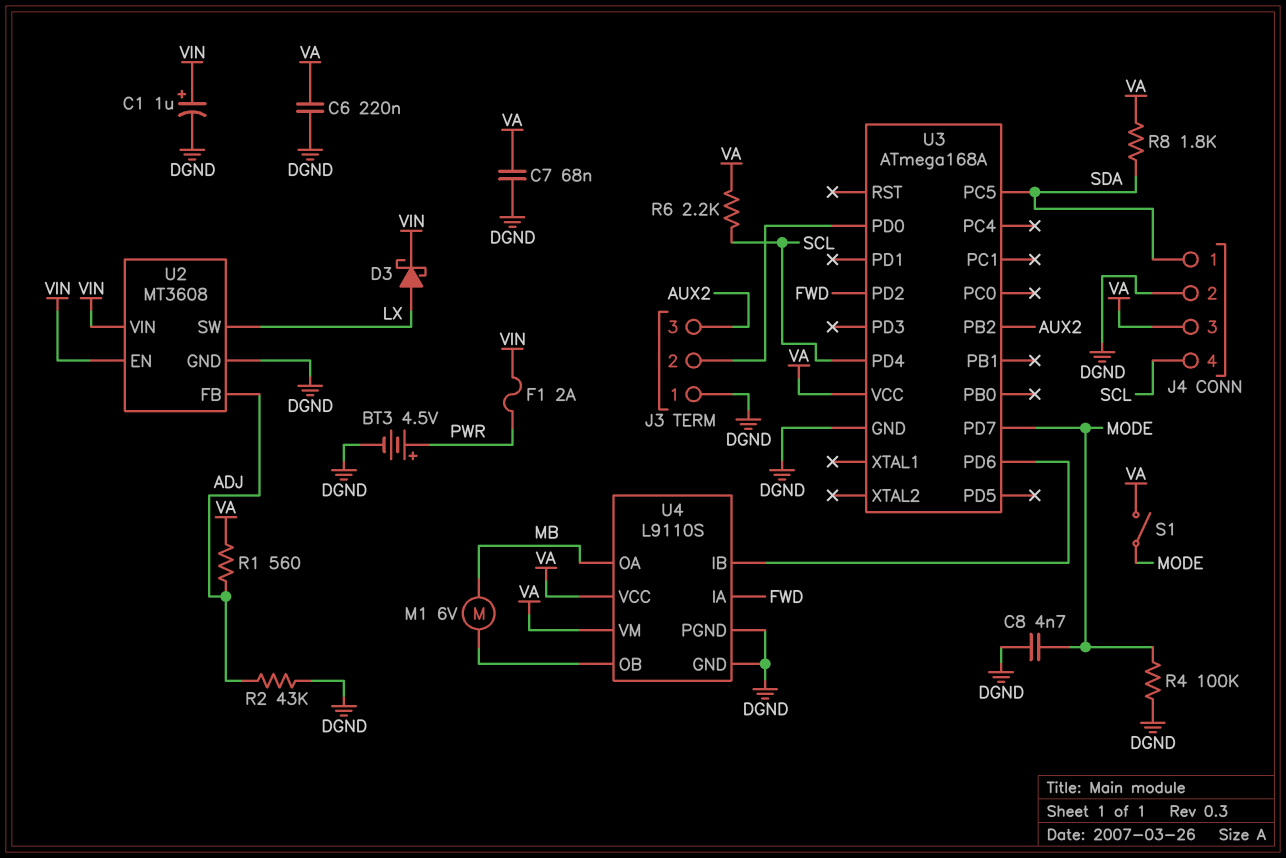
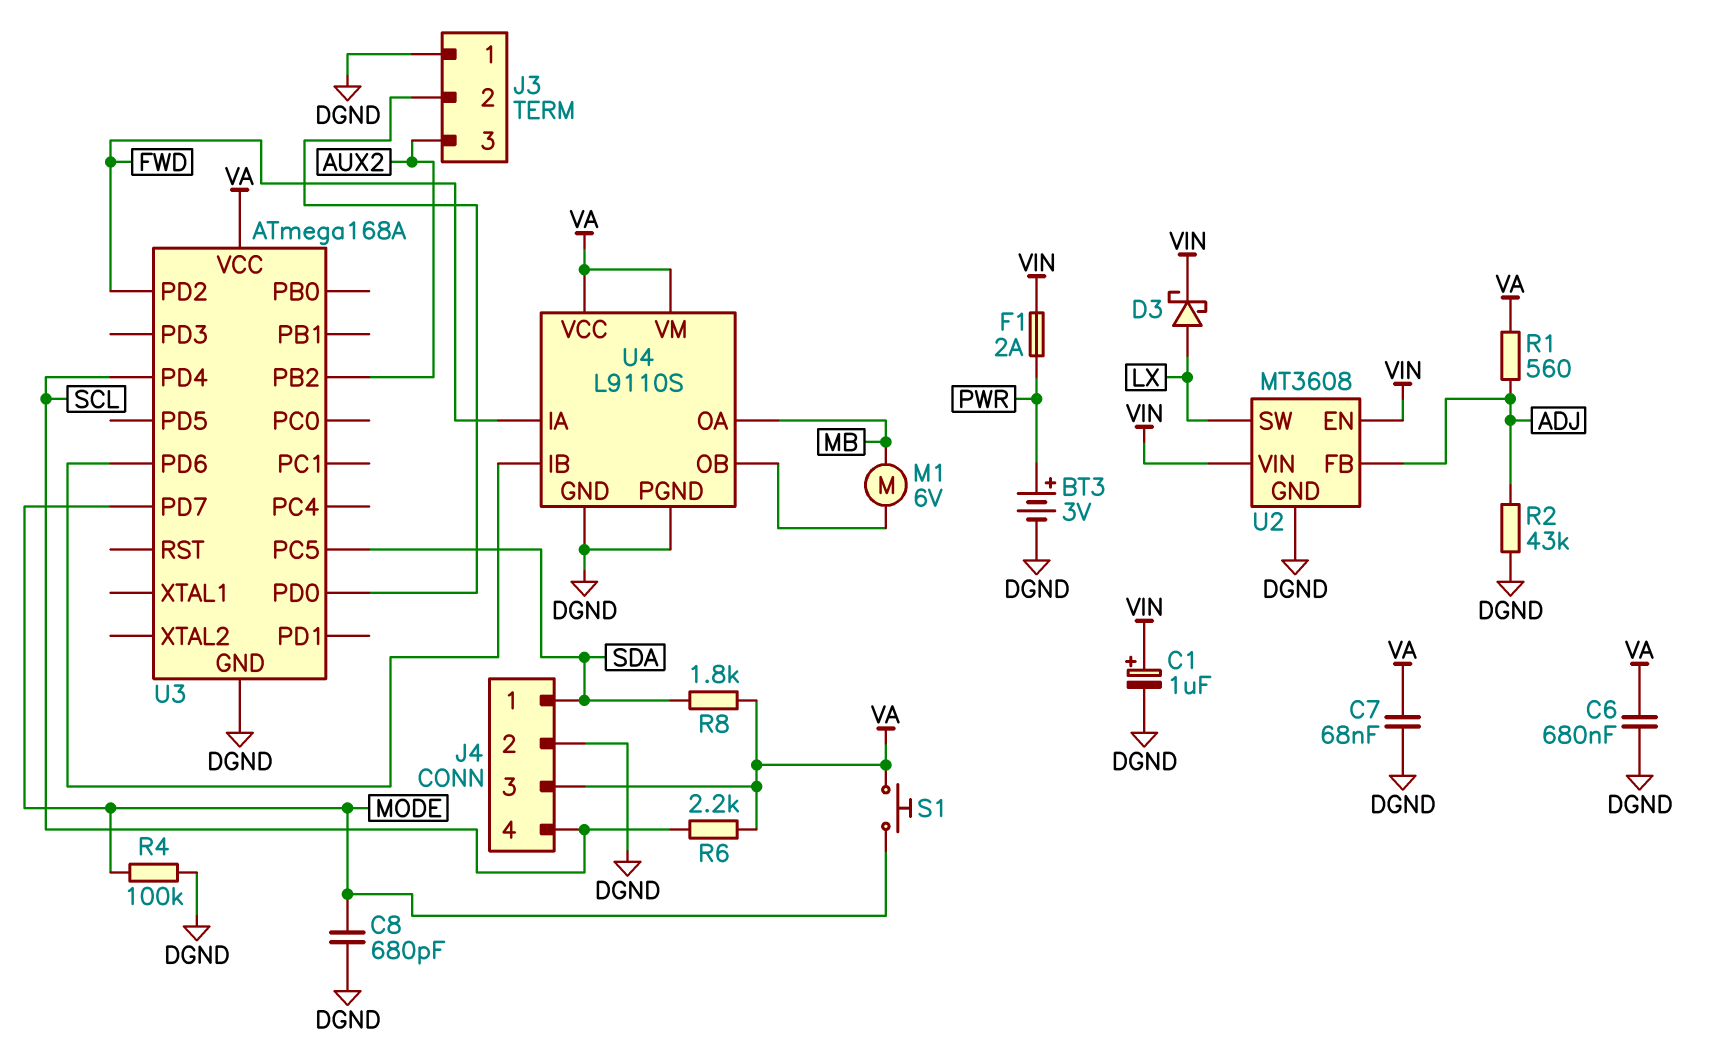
BT3: 4.5V (plus PWR, minus DGND) -> 3V (plus PWR, minus DGND)
C6: 220nF (DGND, VA) -> 680nF (DGND, VA)
C8: 4.7nF (DGND, MODE) -> 680pF (DGND, MODE)
S1: switch (MODE, VA) -> button (MODE, VA)

